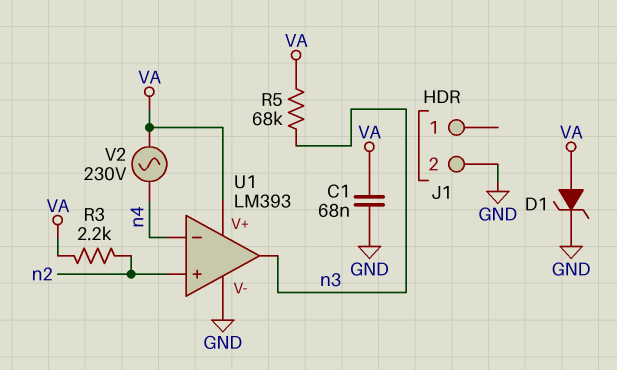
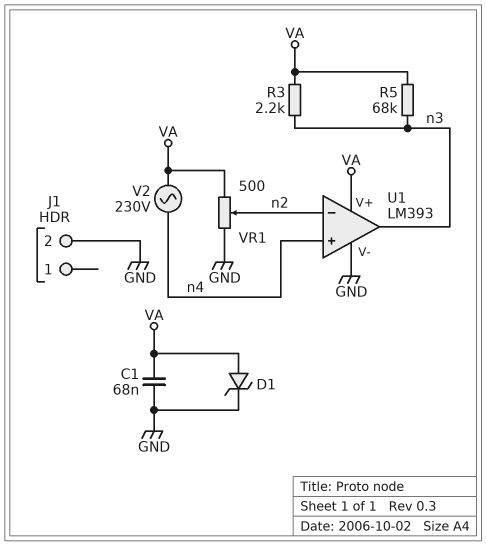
R3: 2.2k (VA, n2) -> 2.2k (VA, n3)
U1 pin in+: n2 -> n4
U1 pin in-: n4 -> n2
VR1: none -> 500 (GND, VA, wiper n2)

